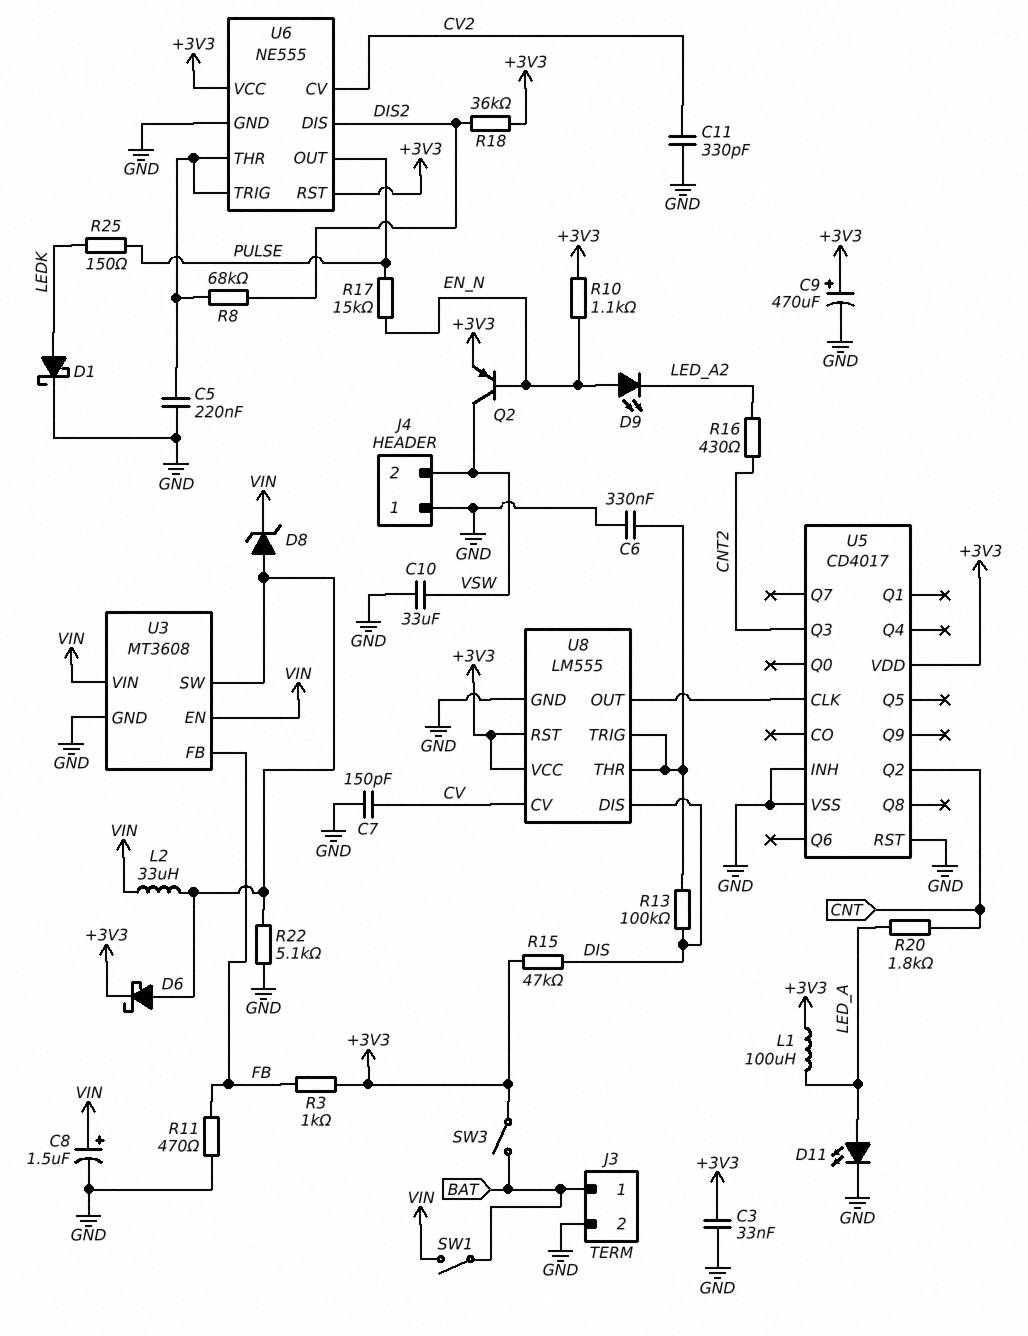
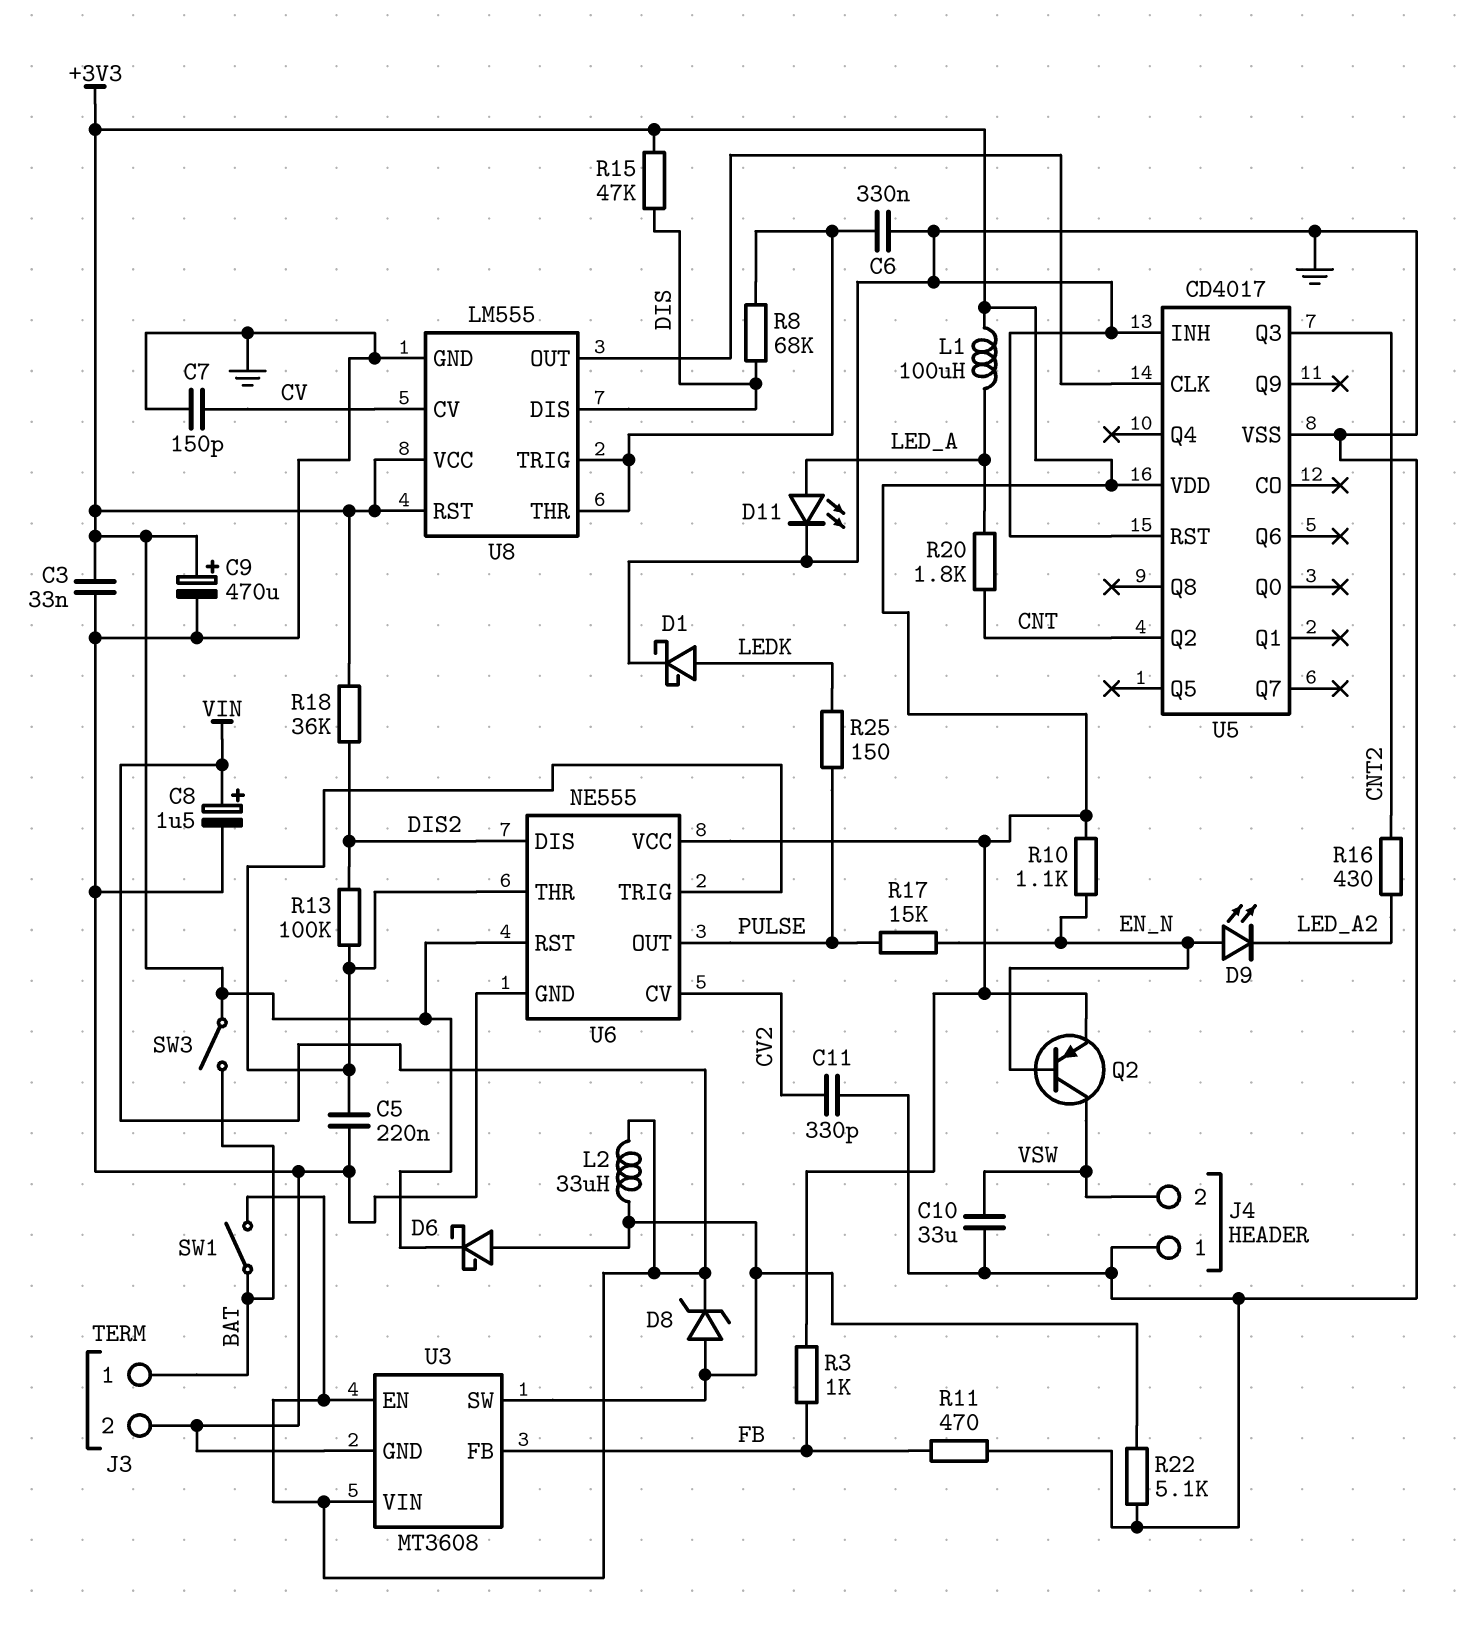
R8: 68k (DIS2, U6/THR) -> 68k (DIS, U8/THR)
R13: 100k (DIS, U8/THR) -> 100k (DIS2, U6/THR)

